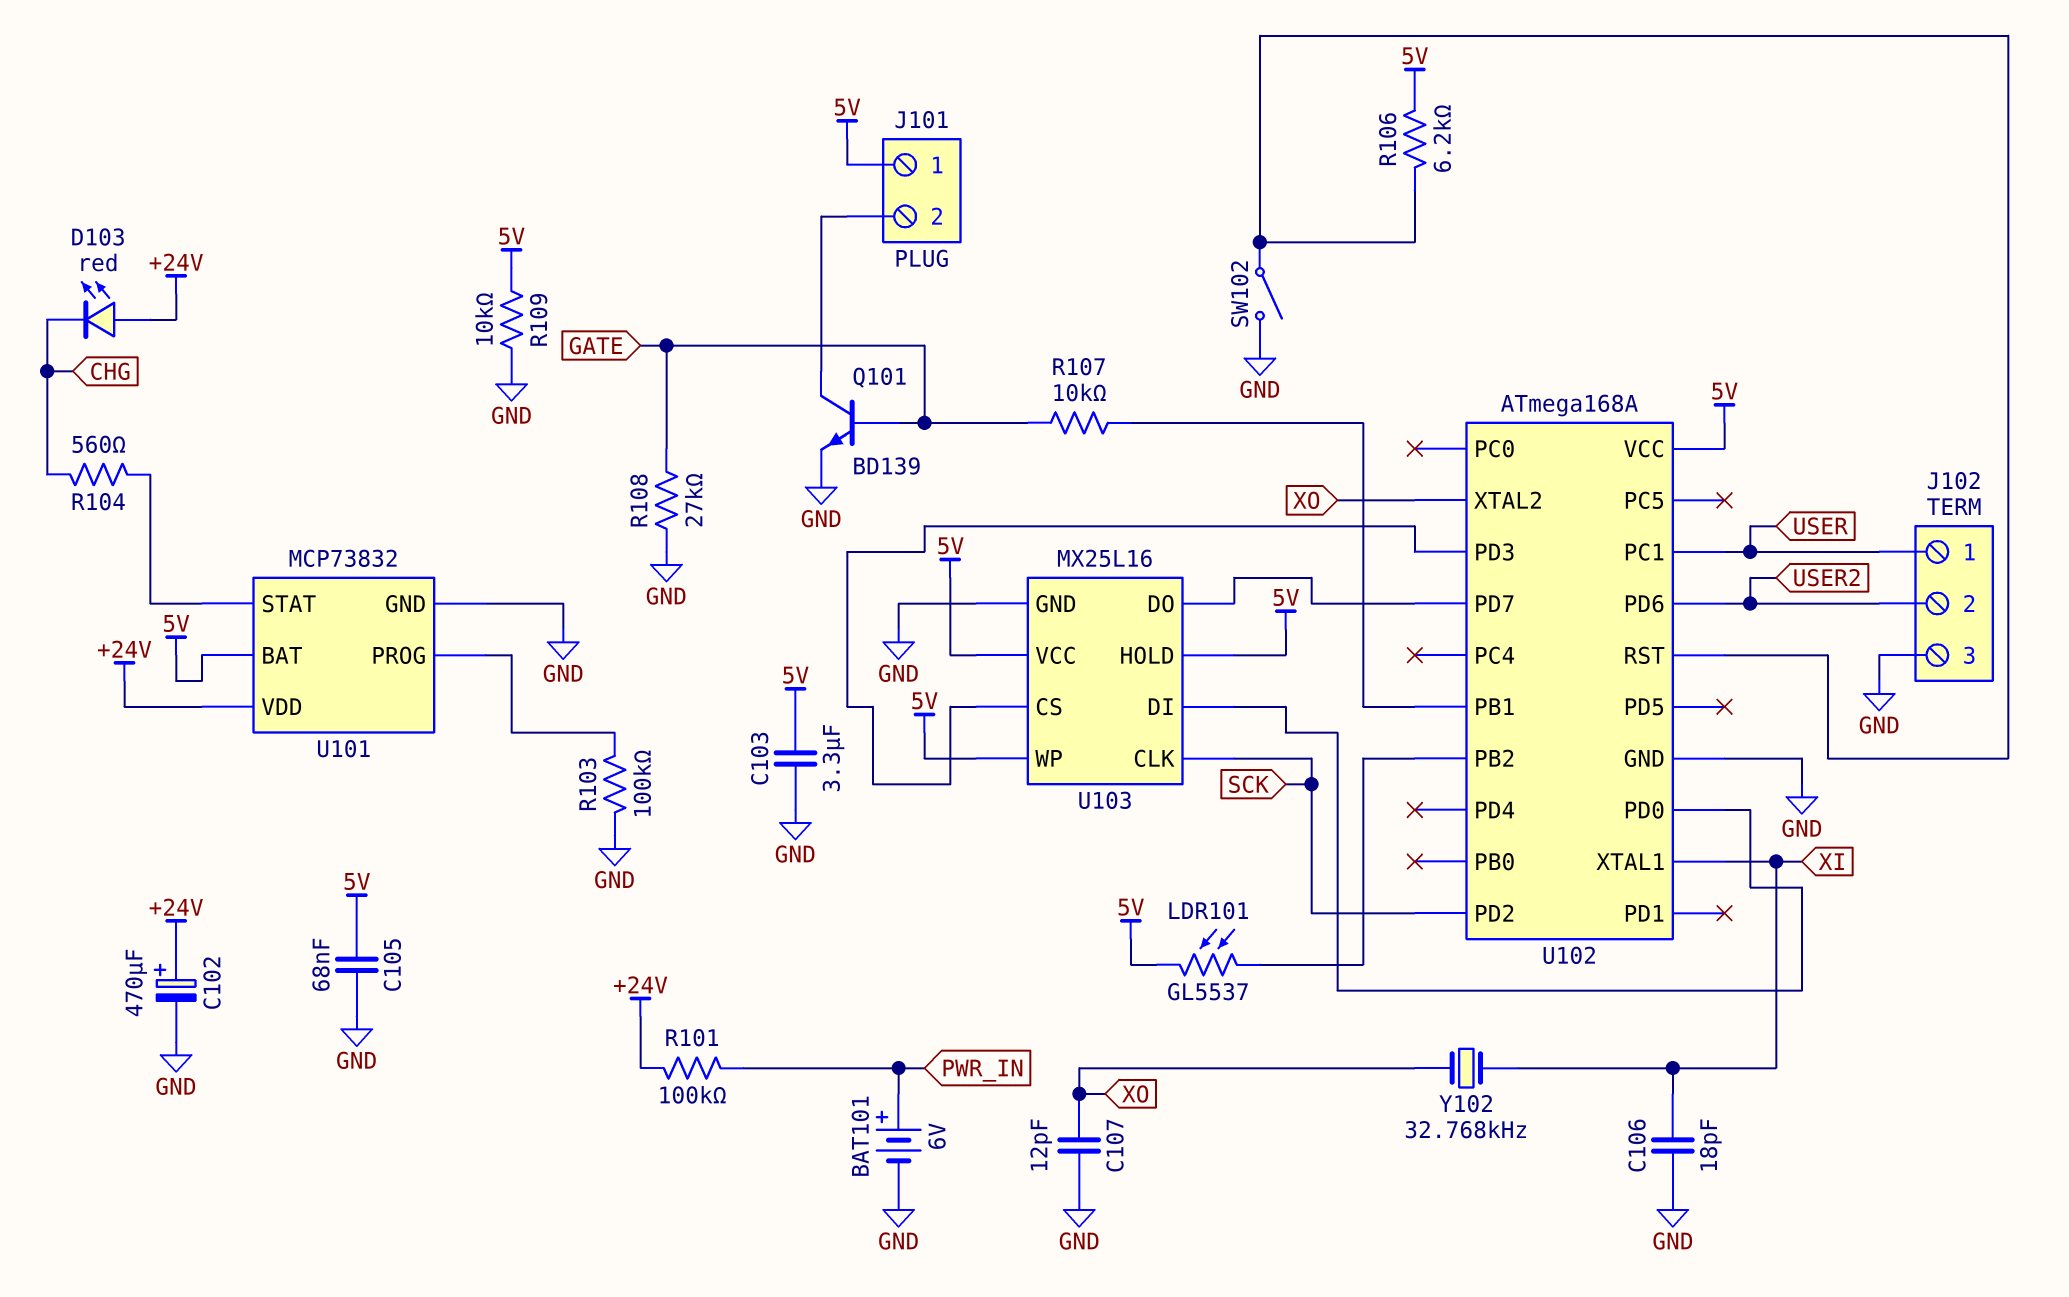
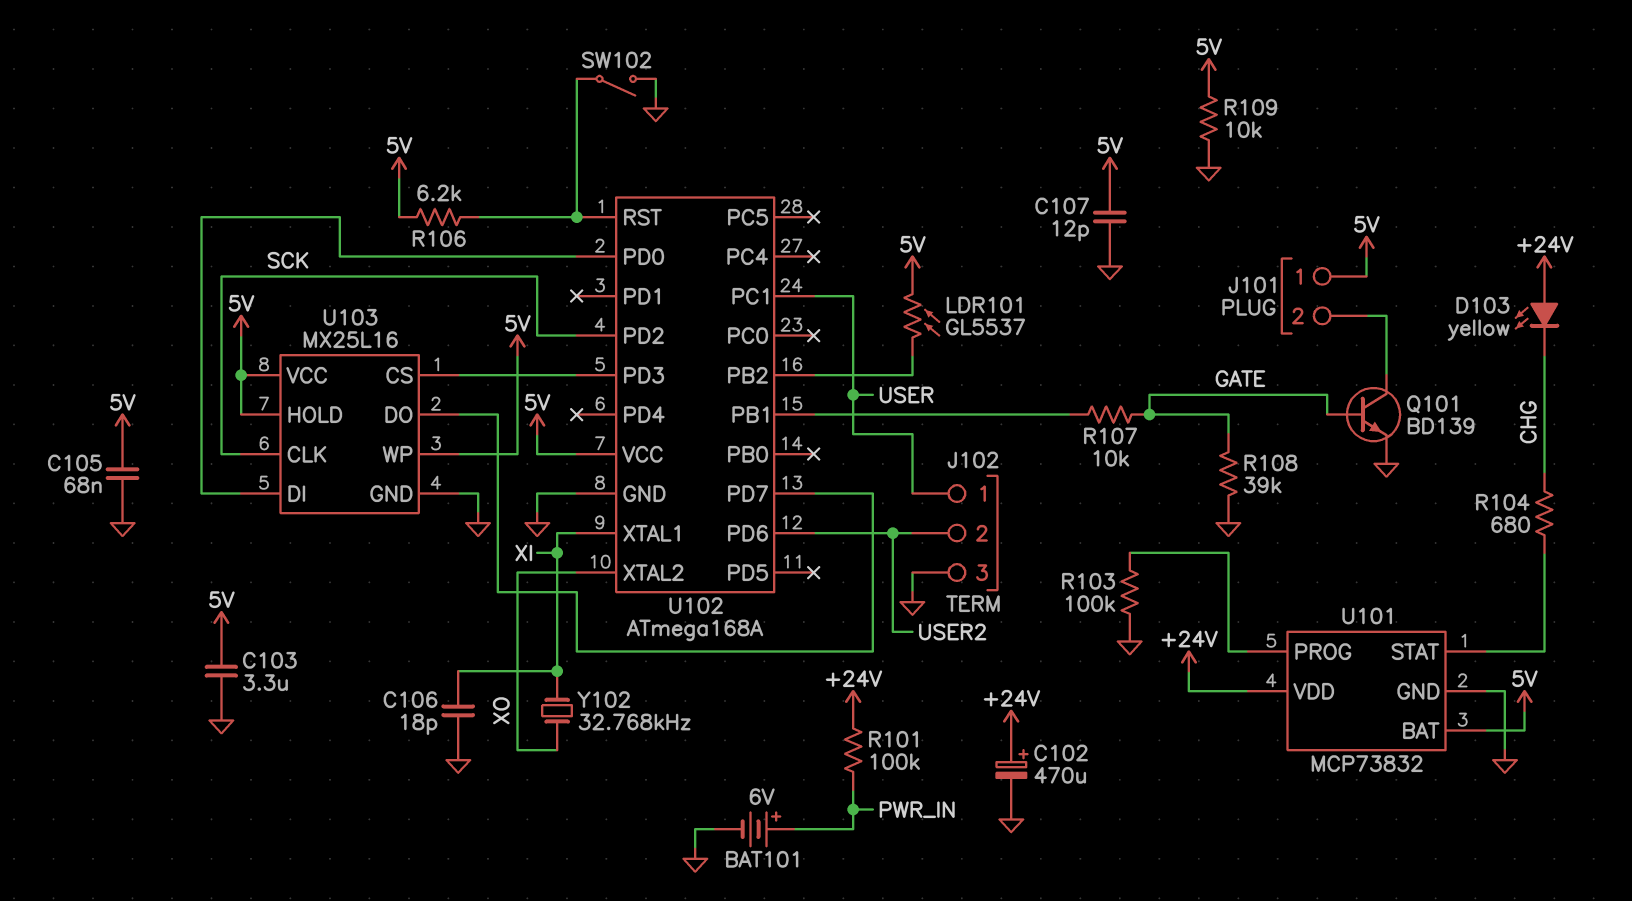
C107: 12pF (GND, XO) -> 12pF (5V, GND)
D103: LED red (A +24V, K CHG) -> LED yellow (A +24V, K CHG)
R104: 560 (CHG, U101/STAT) -> 680 (CHG, U101/STAT)
R108: 27k (GATE, GND) -> 39k (GATE, GND)

